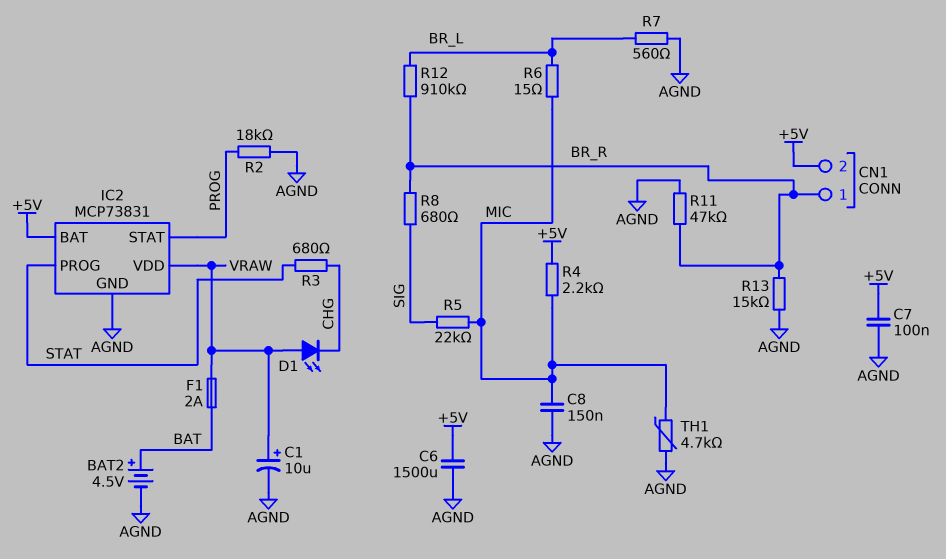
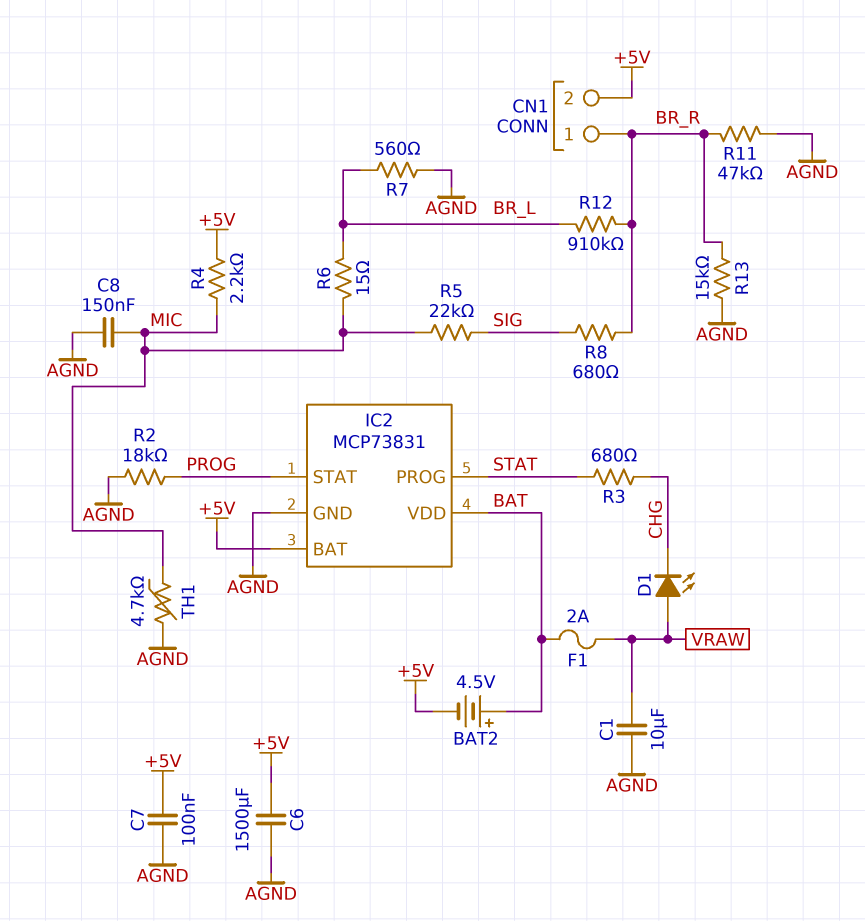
BAT2: 4.5V (plus BAT, minus AGND) -> 4.5V (plus BAT, minus +5V)
C1: 10uF (plus VRAW, minus AGND) -> 10uF (AGND, VRAW)
IC2 pin VDD: VRAW -> BAT

